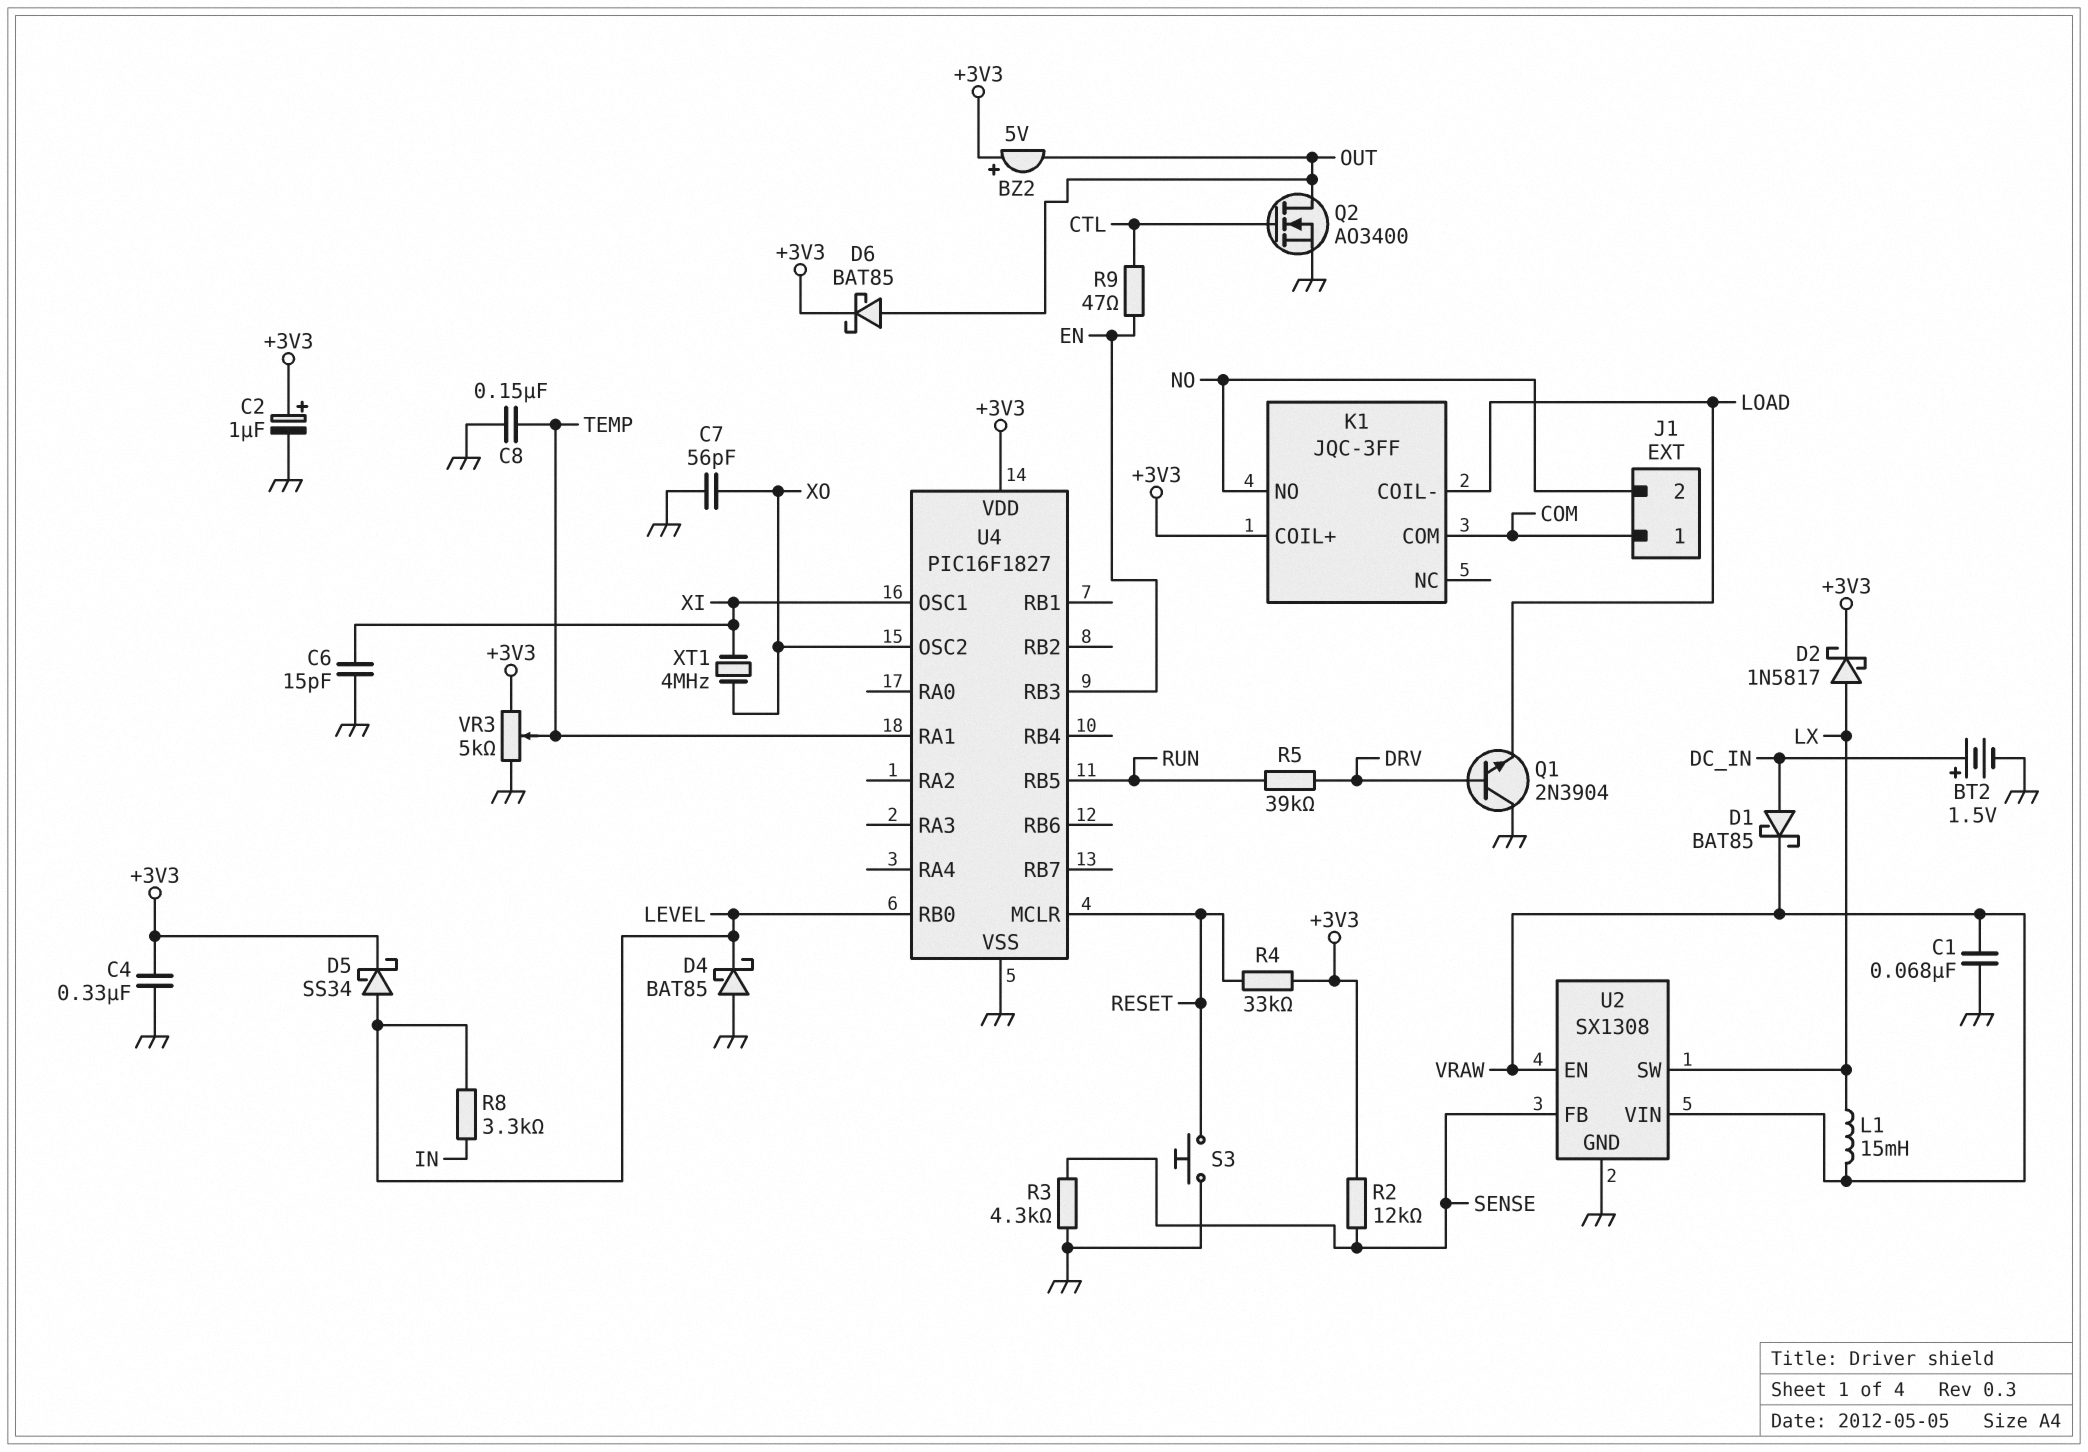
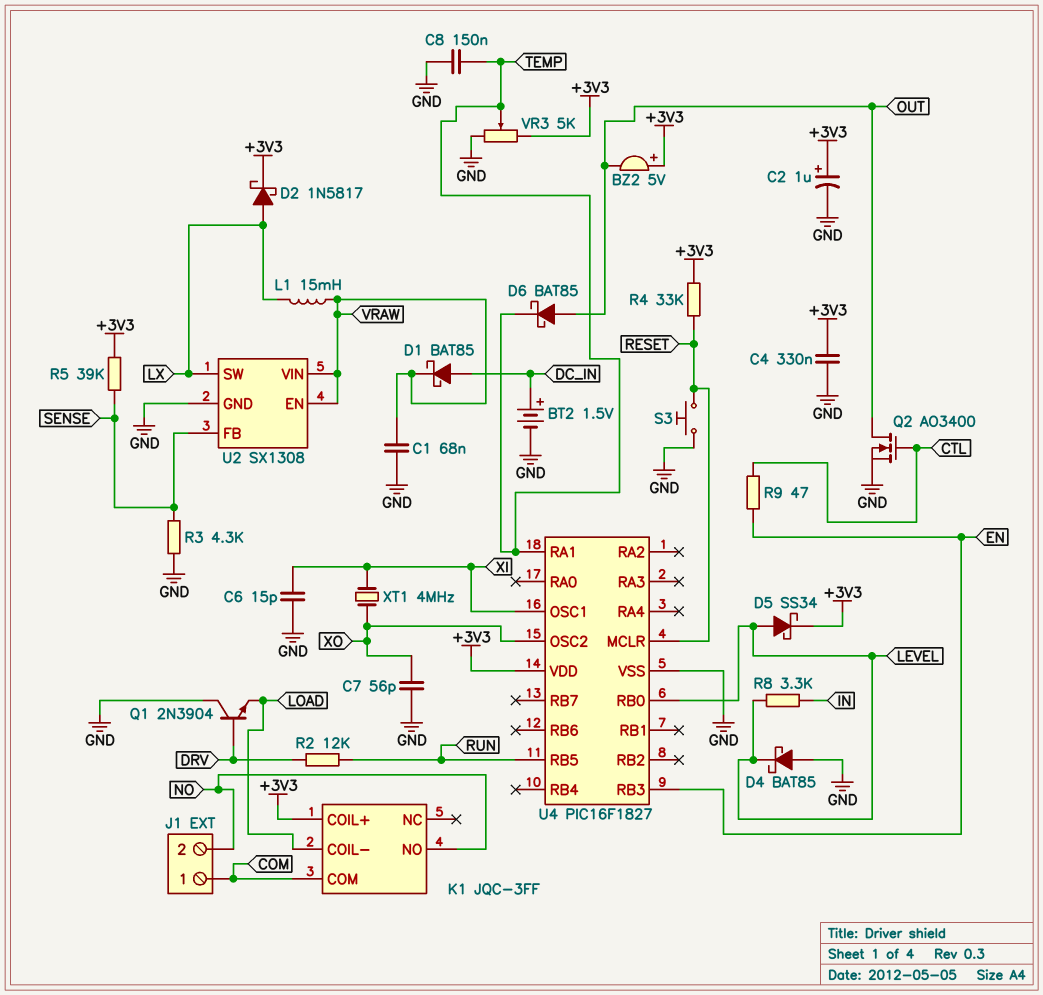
D6: schottky BAT85 (A OUT, K +3V3) -> schottky BAT85 (A OUT, K TEMP)
R2: 12k (+3V3, SENSE) -> 12k (DRV, RUN)
R5: 39k (DRV, RUN) -> 39k (+3V3, SENSE)

